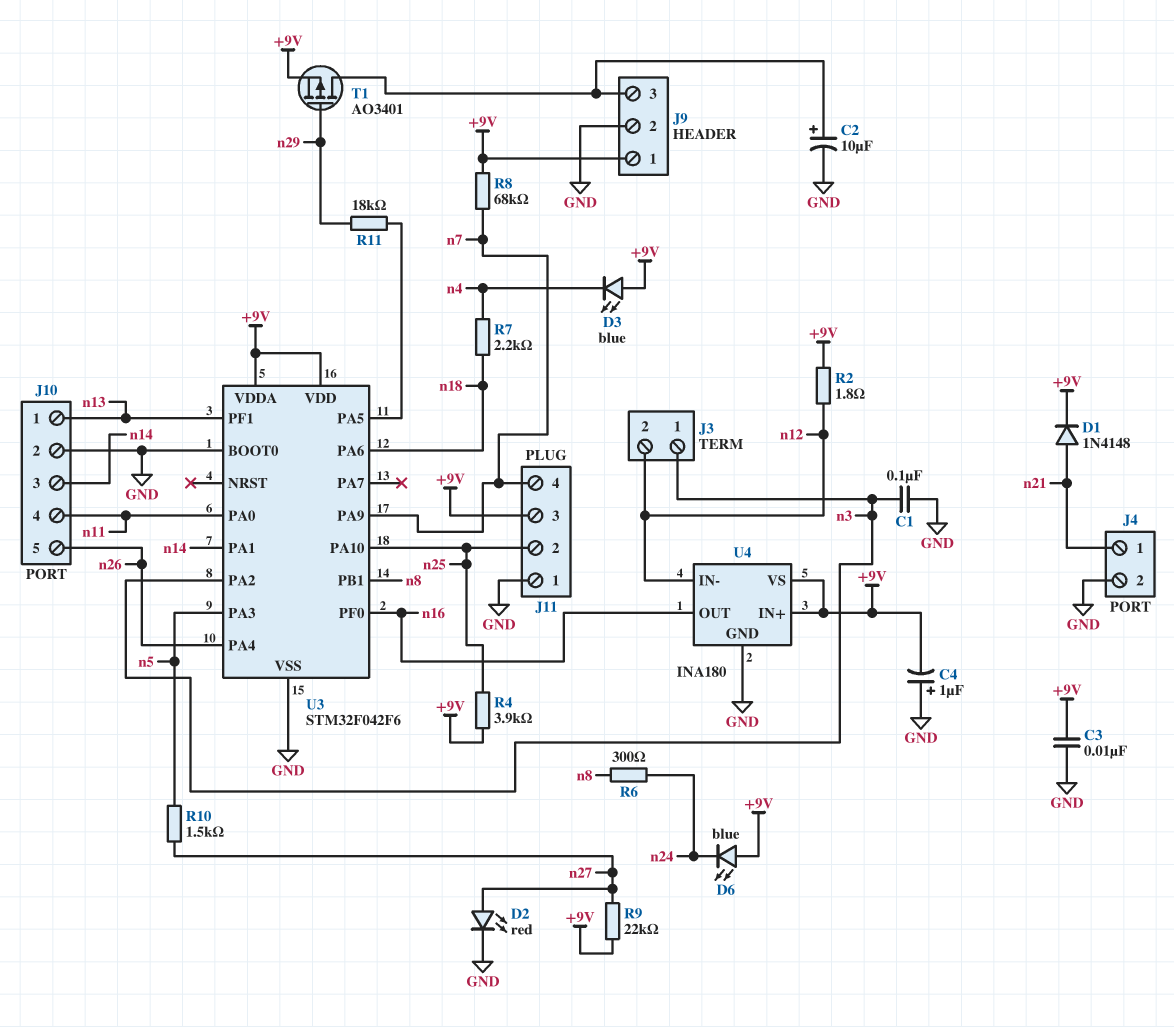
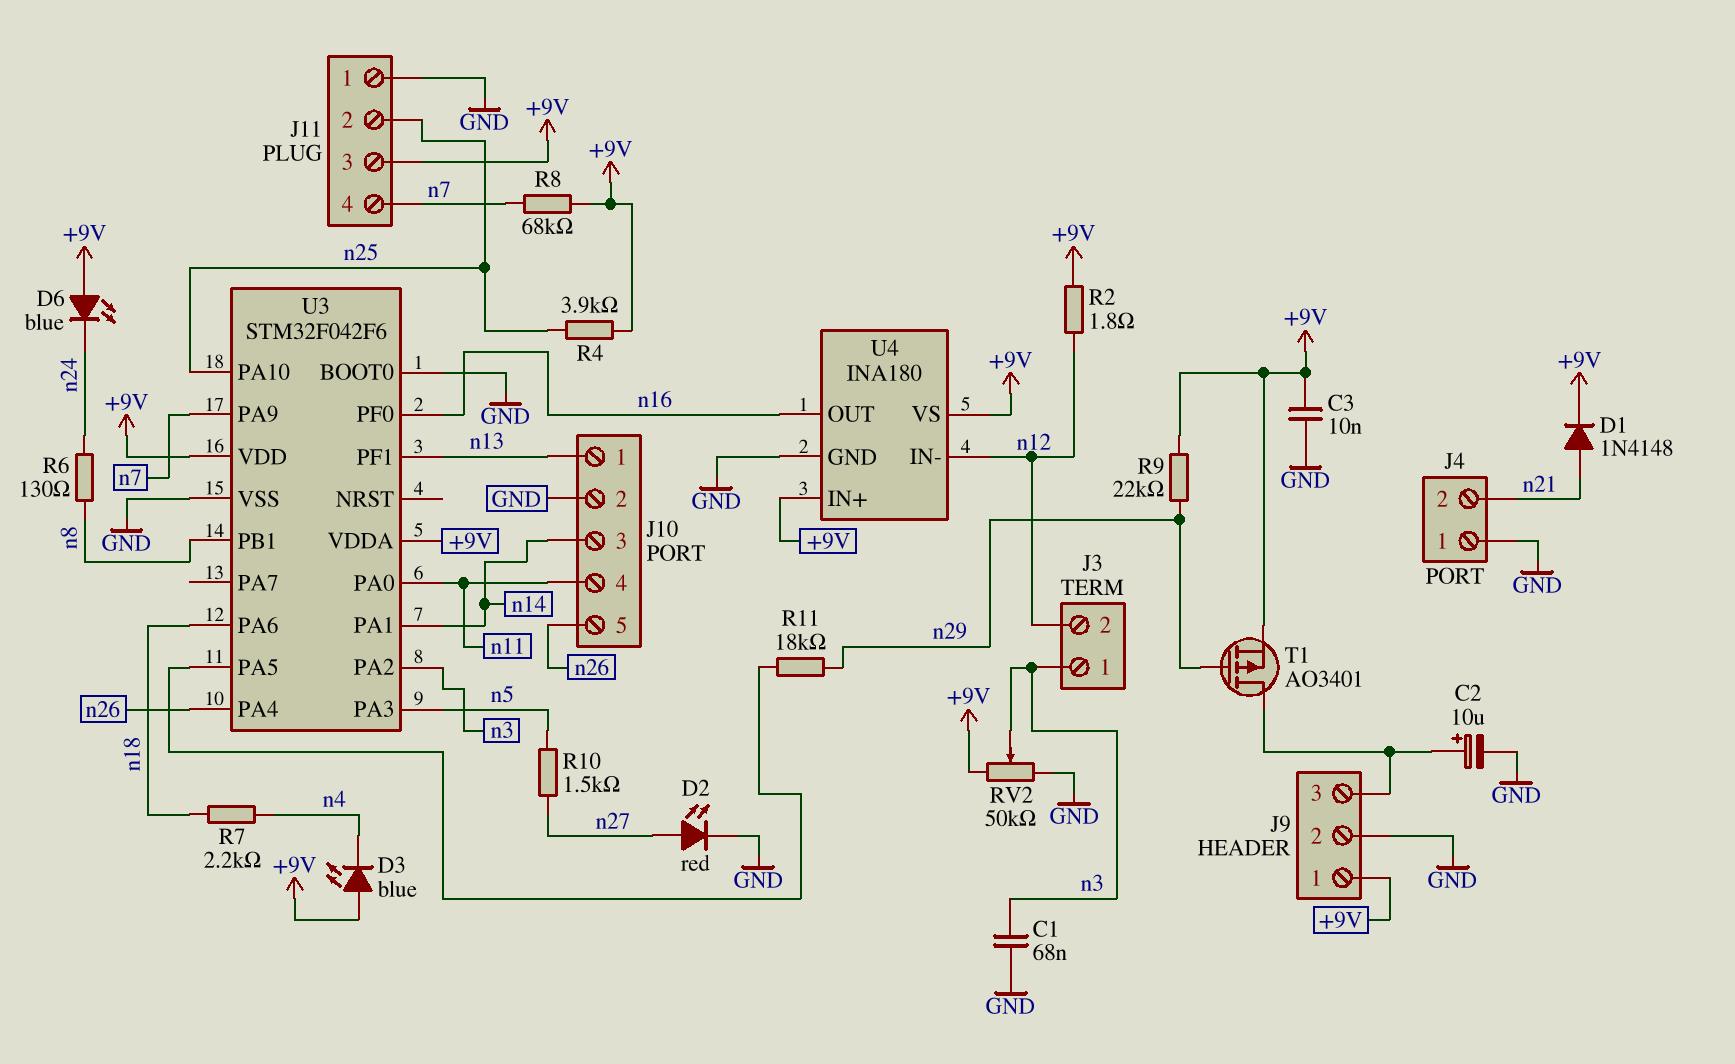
C1: 100nF (GND, n3) -> 68nF (GND, n3)
C4: 1uF (plus GND, minus +9V) -> none
J4 pin 1: n21 -> GND
J4 pin 2: GND -> n21
R6: 300 (n8, n24) -> 130 (n8, n24)
R9: 22k (+9V, n27) -> 22k (+9V, n29)
RV2: none -> 50k (+9V, GND, wiper n3)

